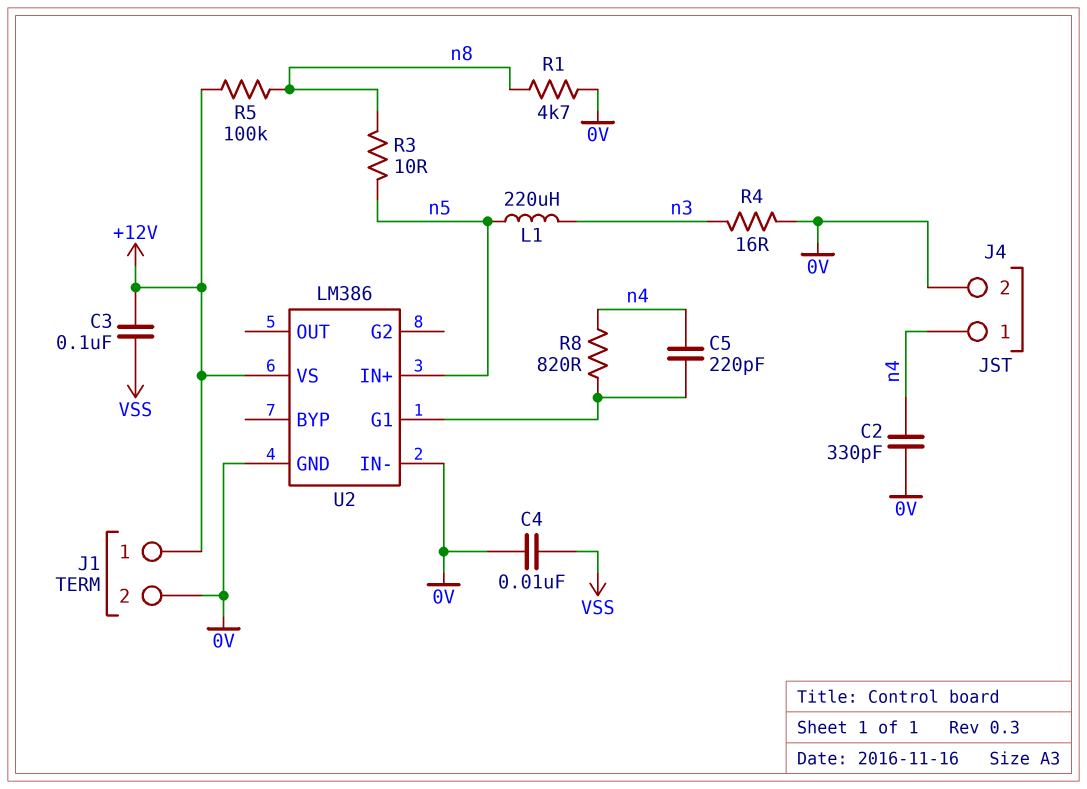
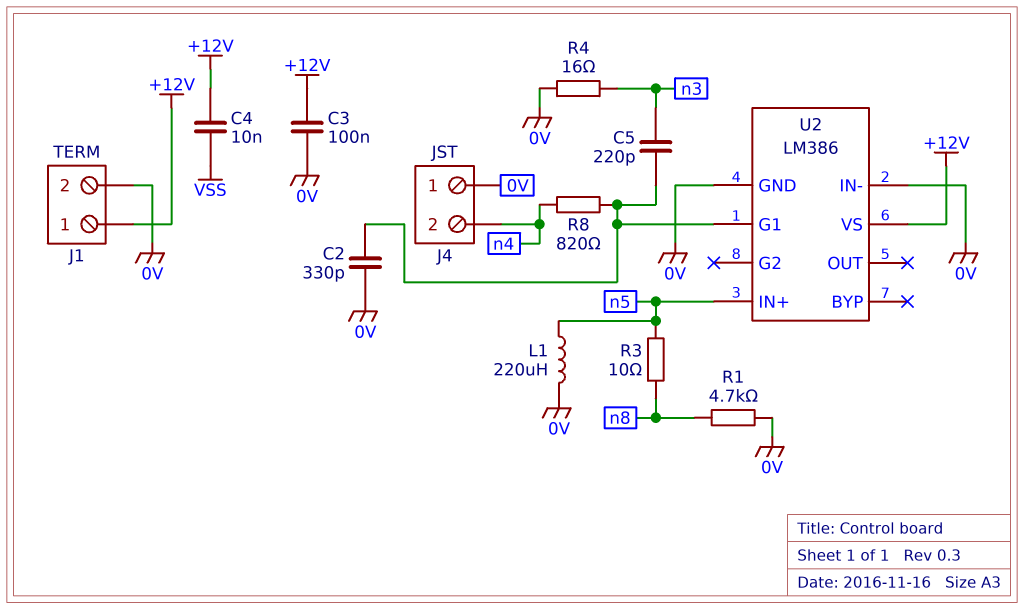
C2: 330pF (0V, n4) -> 330pF (0V, U2/G1)
C3: 100nF (+12V, VSS) -> 100nF (+12V, 0V)
C4: 10nF (0V, VSS) -> 10nF (+12V, VSS)
C5: 220pF (U2/G1, n4) -> 220pF (U2/G1, n3)
J4 pin 1: n4 -> 0V
J4 pin 2: 0V -> n4
L1: 220uH (n3, n5) -> 220uH (0V, n5)
R5: 100k (+12V, n8) -> none

